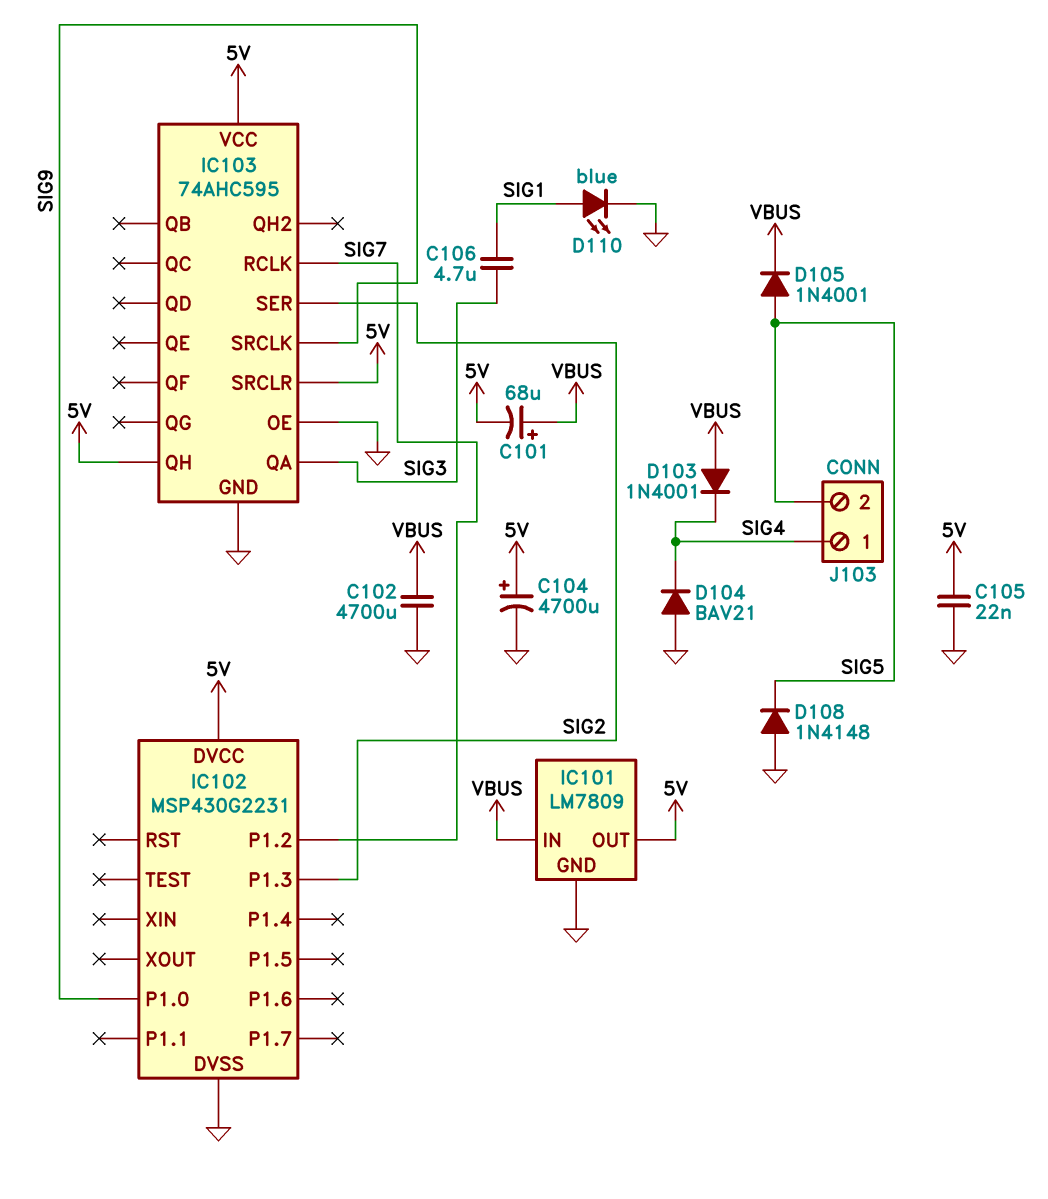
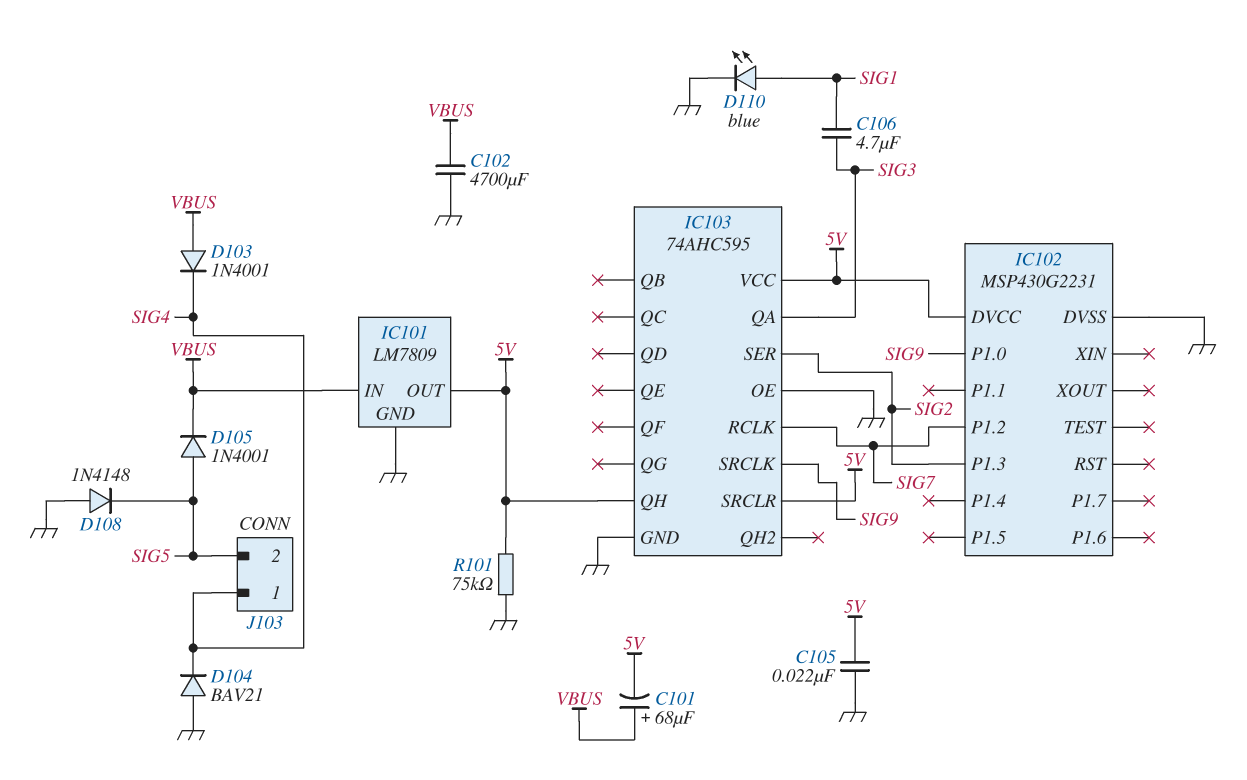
C104: 4700uF (plus 5V, minus GND) -> none
R101: none -> 75k (5V, GND)

